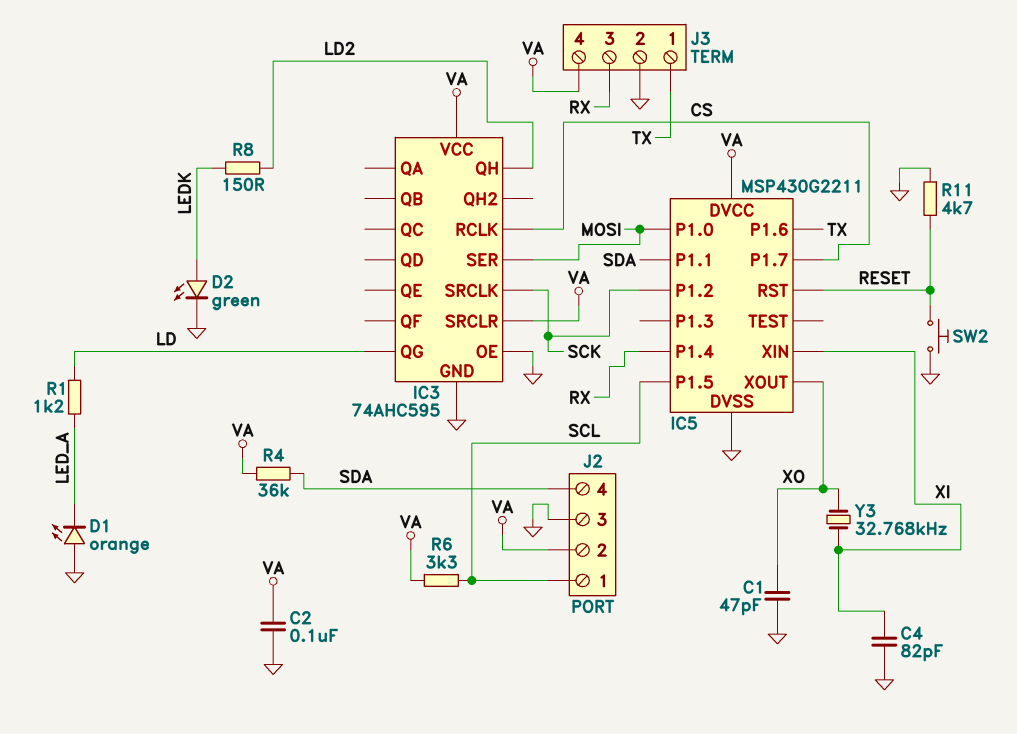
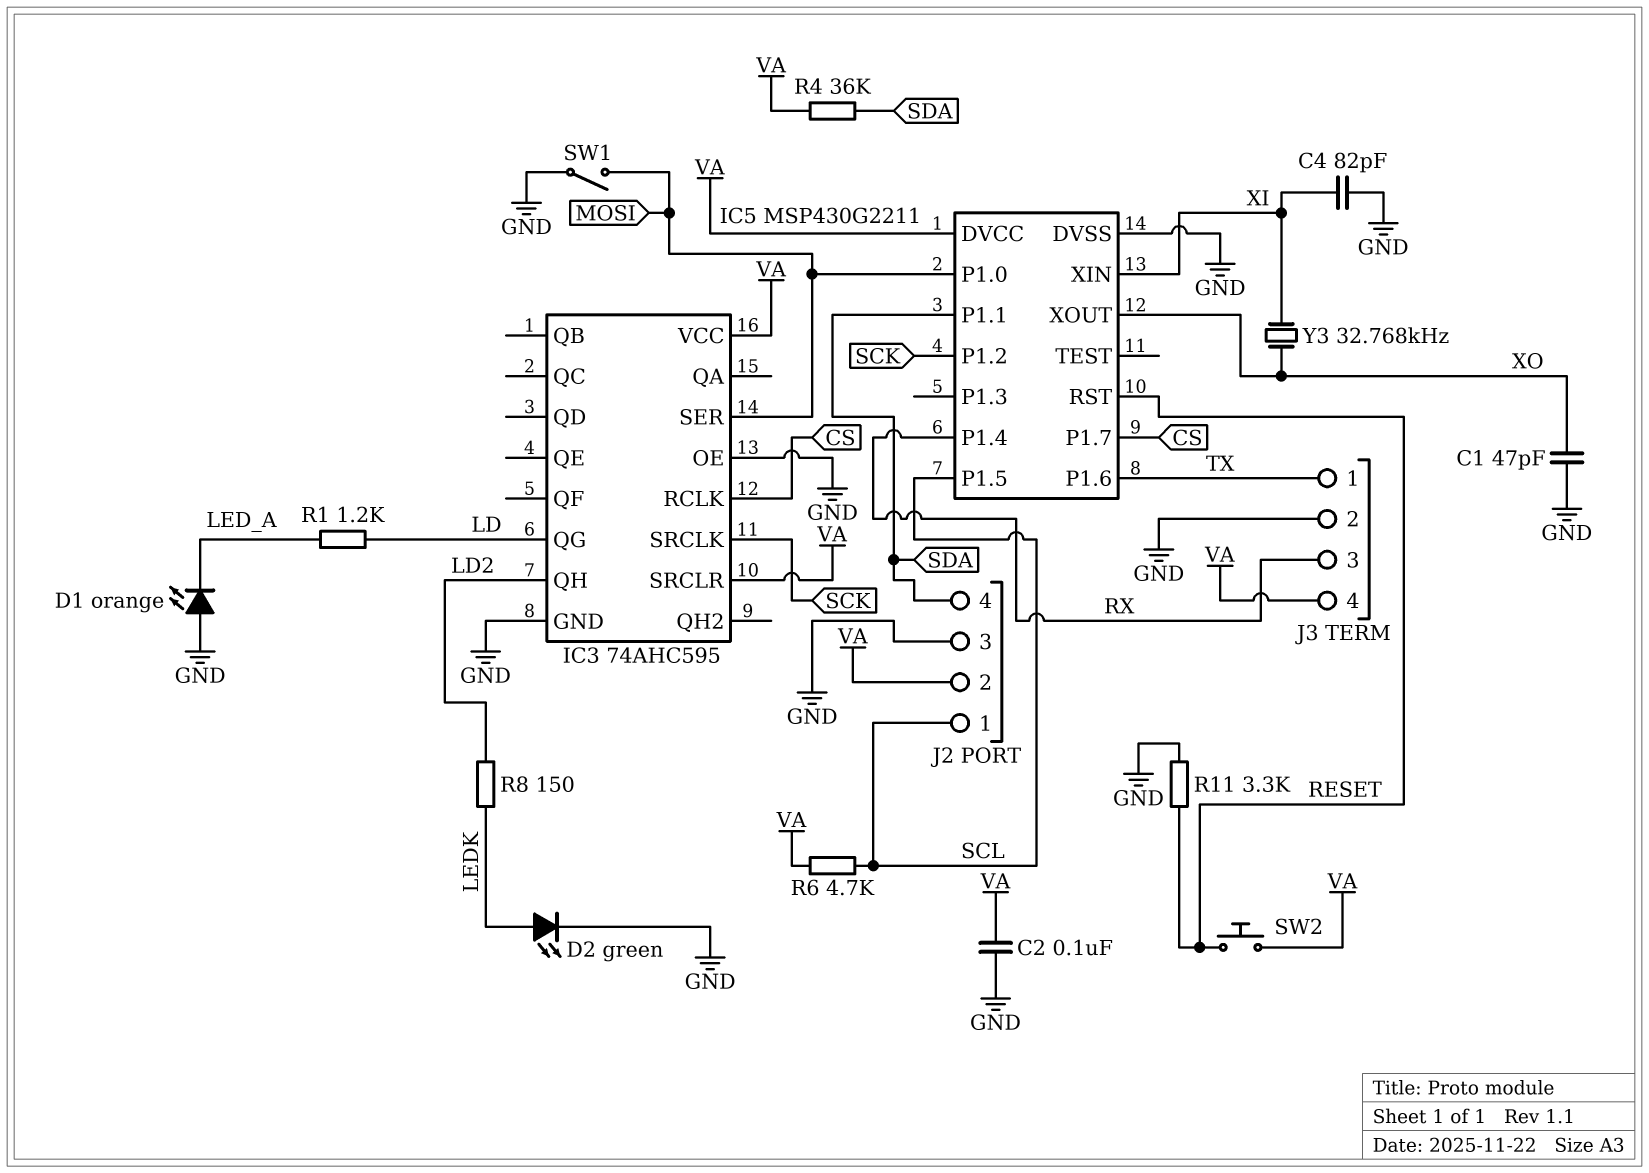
R6: 3.3k (SCL, VA) -> 4.7k (SCL, VA)
R11: 4.7k (GND, RESET) -> 3.3k (GND, RESET)
SW1: none -> switch (GND, MOSI)
SW2: button (GND, RESET) -> button (RESET, VA)

